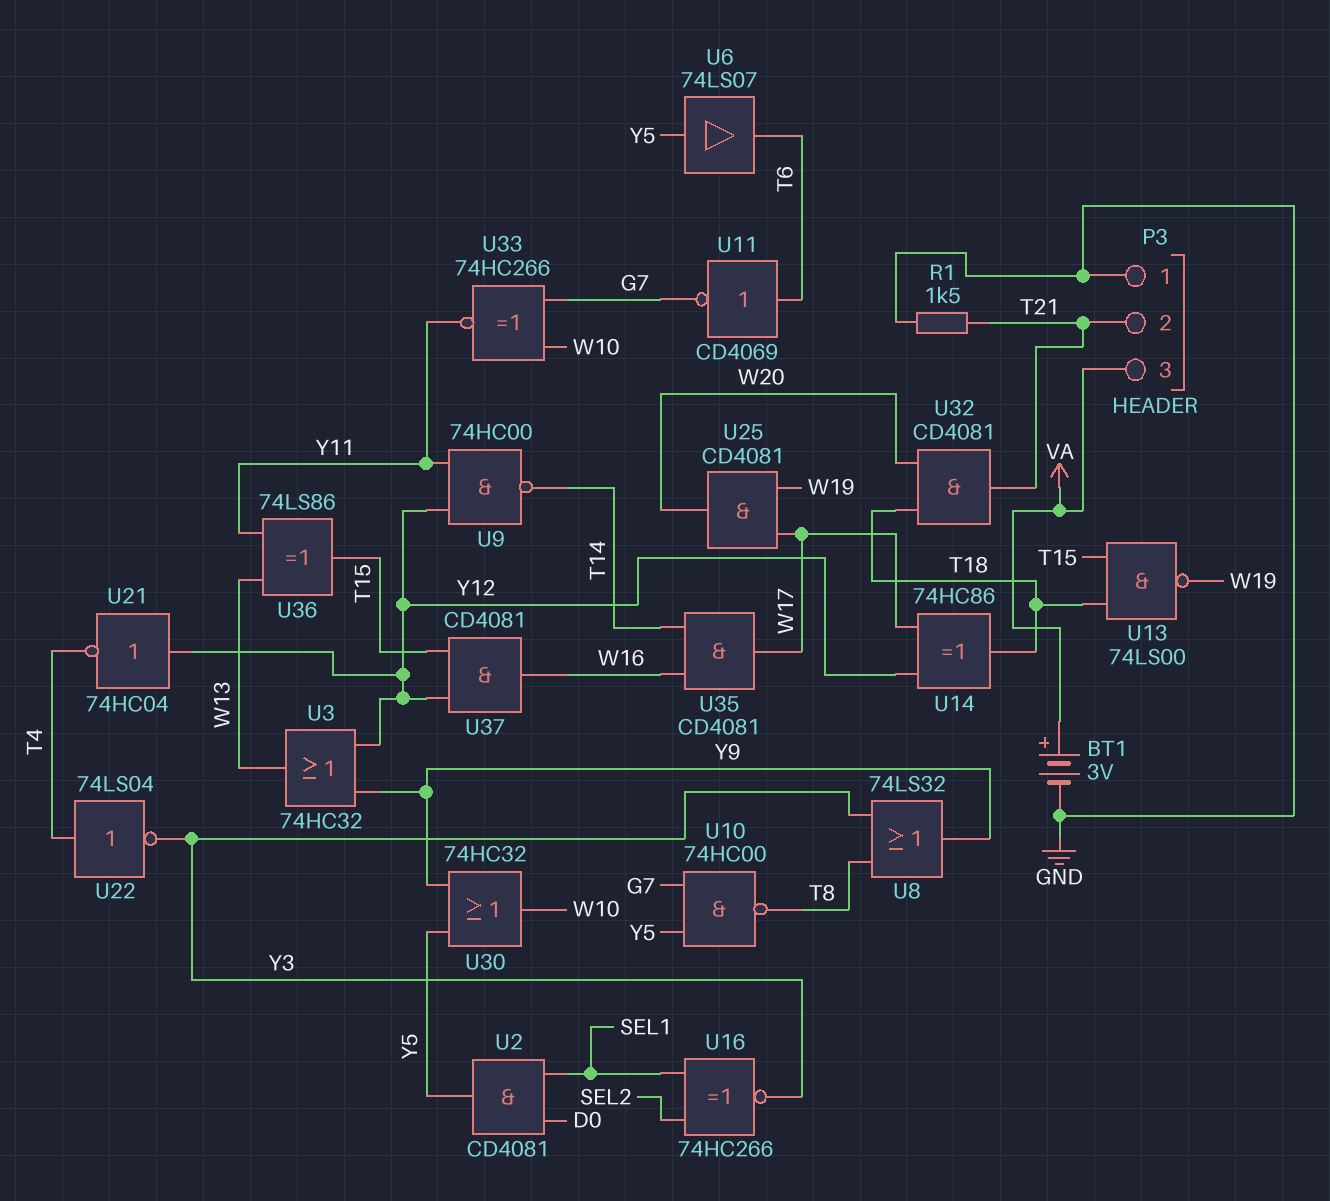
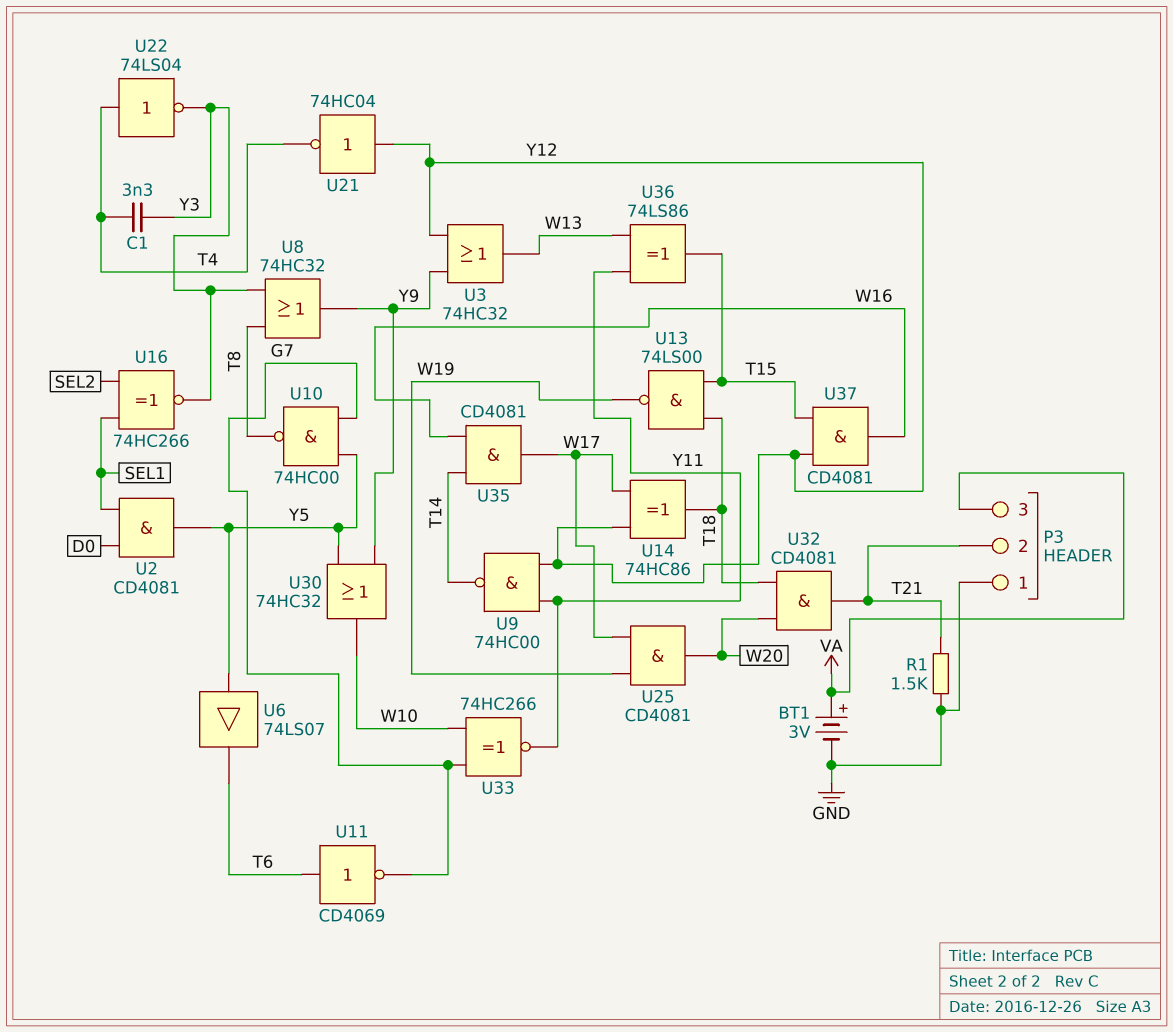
C1: none -> 3.3nF (T4, Y3)
U8: OR 74LS32 (in T8, in Y3, out Y9) -> OR 74HC32 (in T8, in Y3, out Y9)

